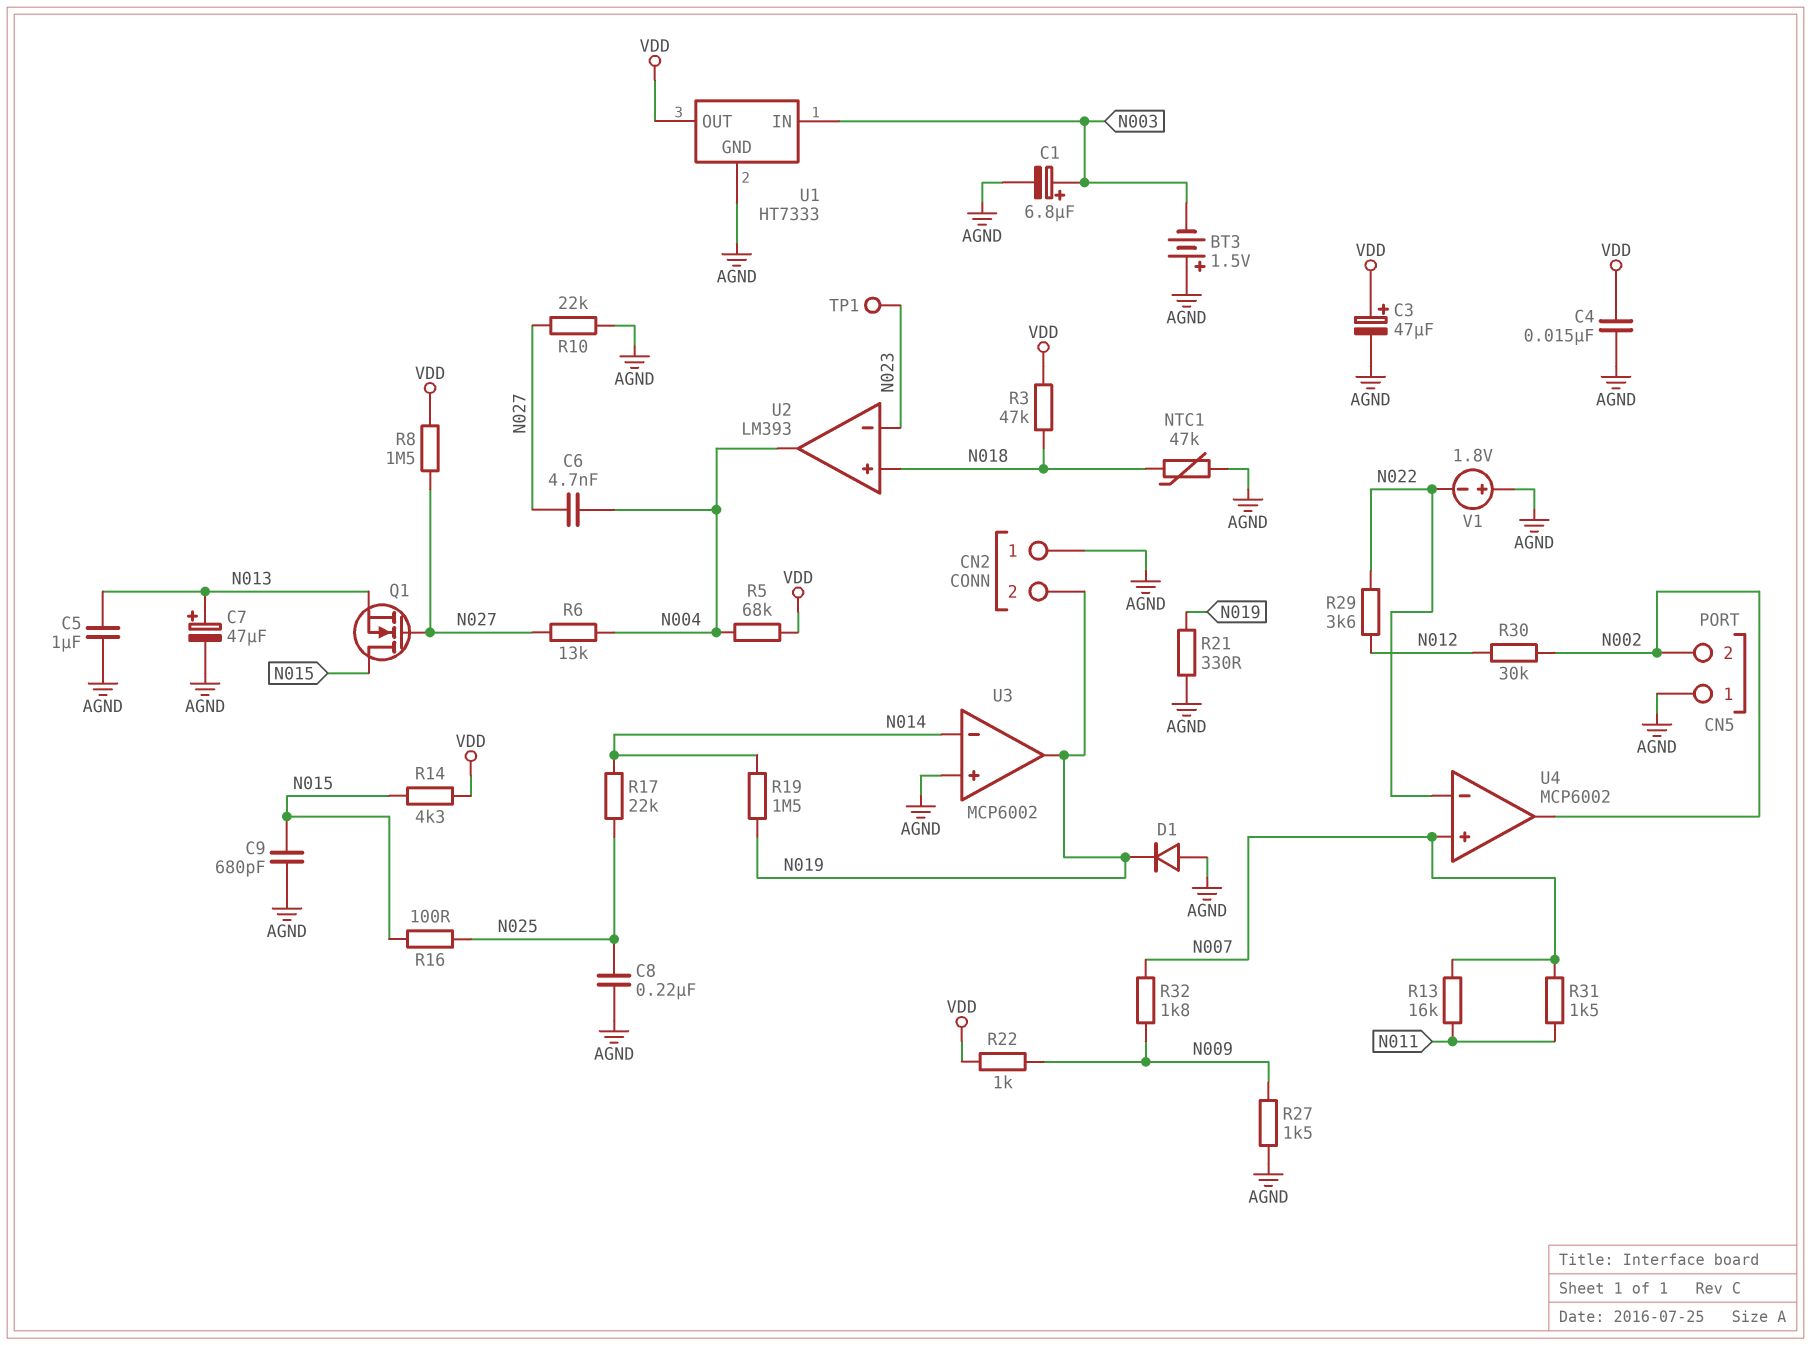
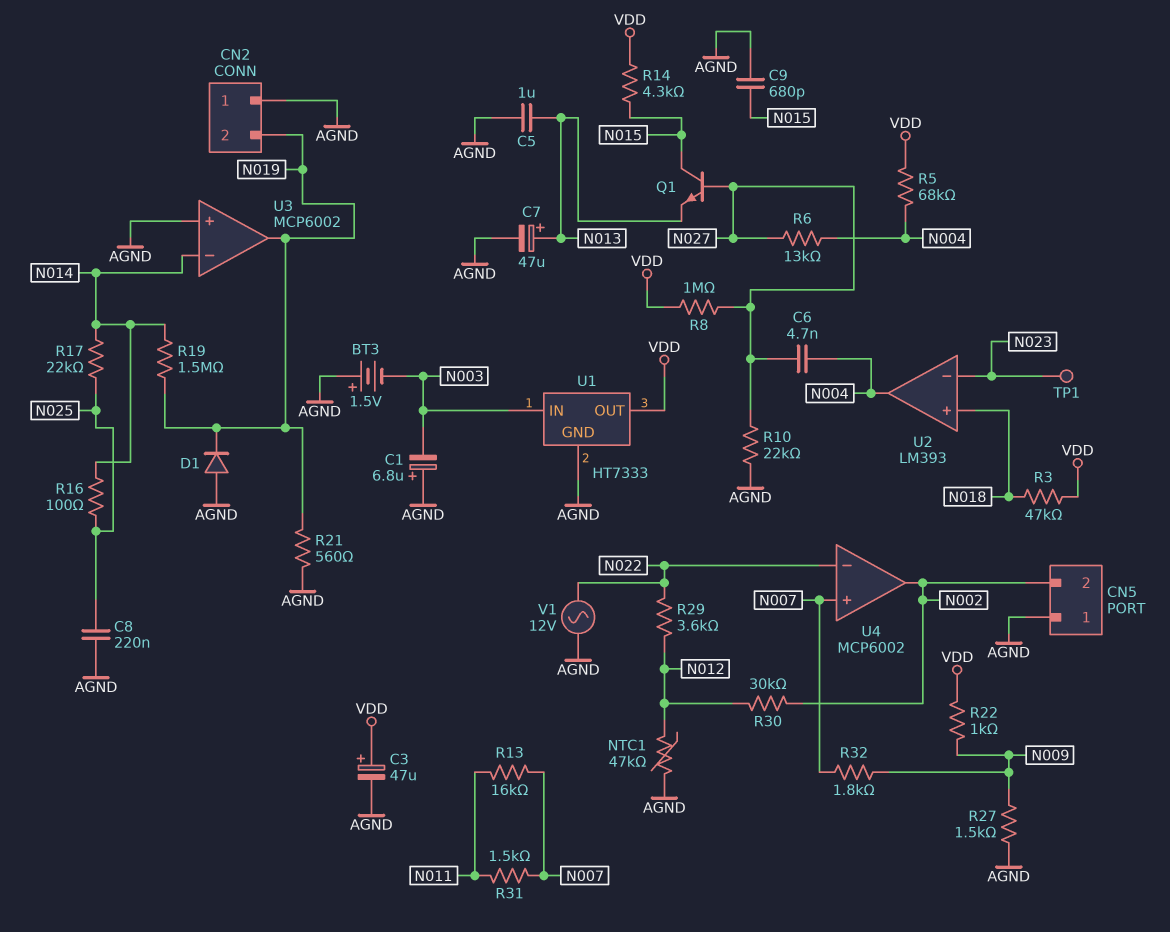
C1: 6.8uF (plus N003, minus AGND) -> 6.8uF (plus AGND, minus N003)
C4: 15nF (AGND, VDD) -> none
NTC1: 47k (AGND, N018) -> 47k (AGND, N012)
Q1: NMOS (G N027, D N015, S N013) -> NPN (B N027, C N015, E N013)
R8: 1.5M (N027, VDD) -> 1M (N027, VDD)
R16: 100 (N015, N025) -> 100 (N014, N025)
R21: 330 (AGND, N019) -> 560 (AGND, N019)
V1: 1.8V (plus AGND, minus N022) -> AC 12V (AGND, N022)

